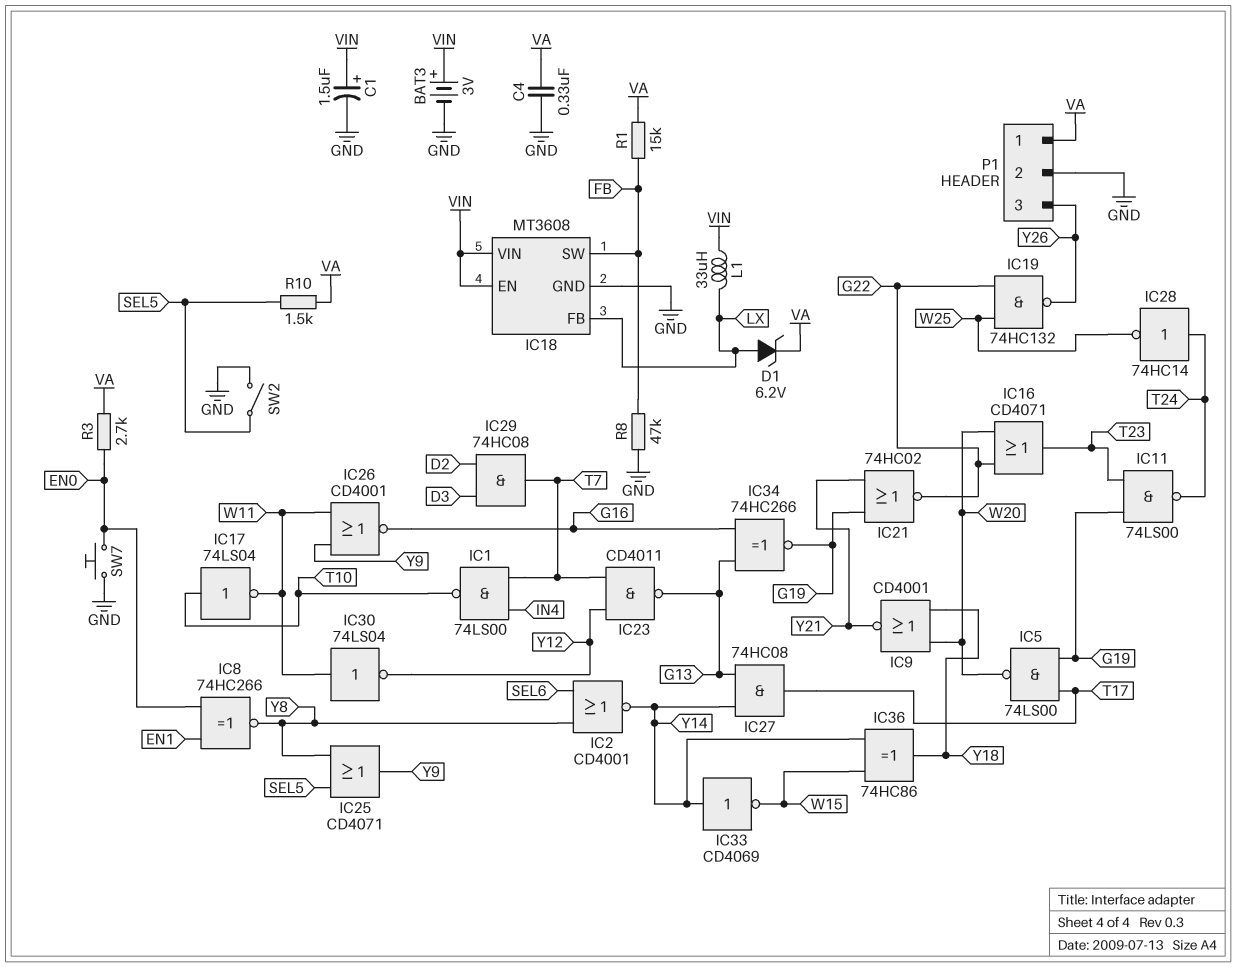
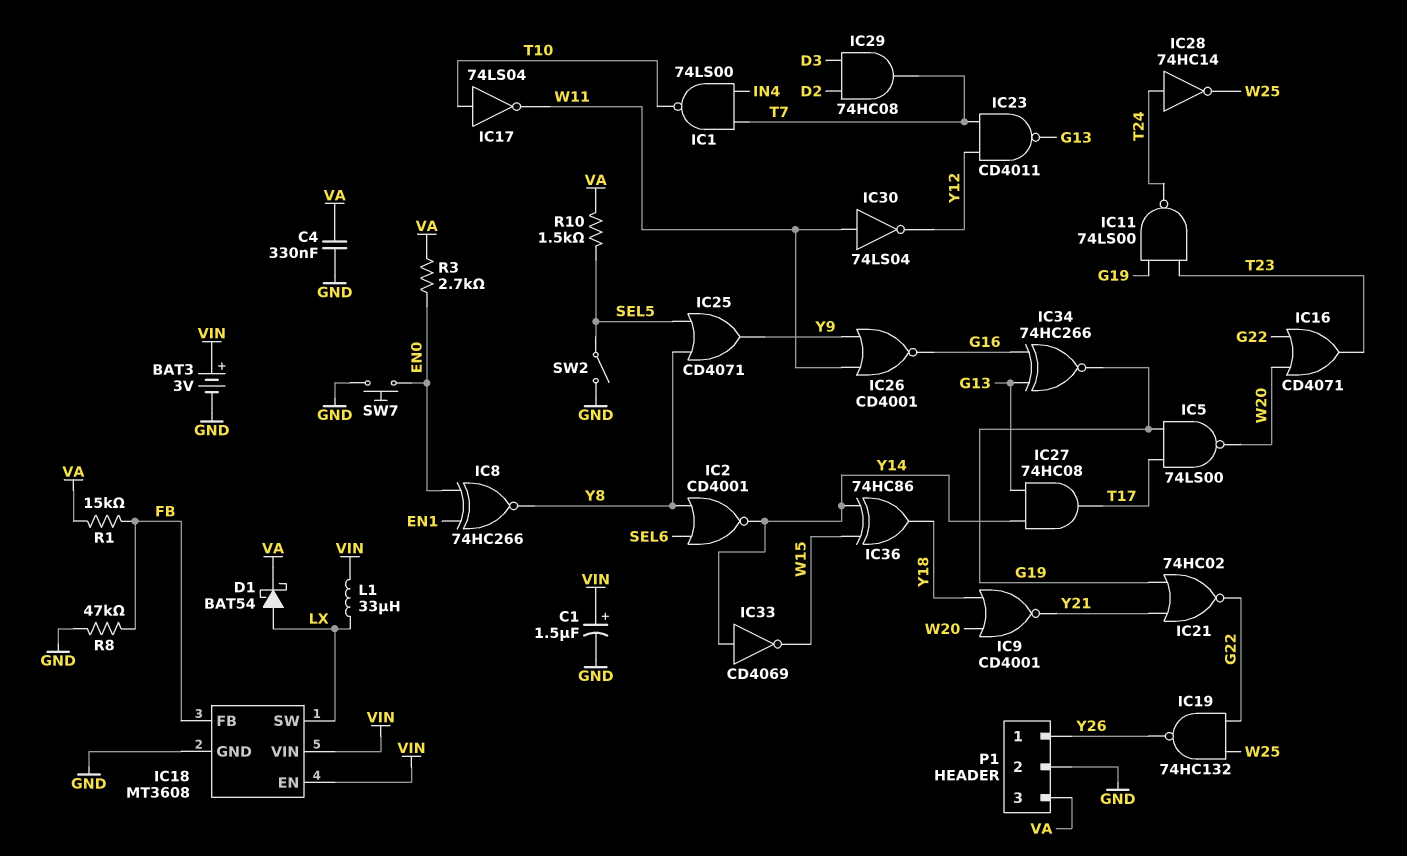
D1: zener 6.2V (A LX, K VA) -> schottky BAT54 (A LX, K VA)
IC18 pin FB: LX -> FB
IC18 pin SW: FB -> LX
P1 pin 1: VA -> Y26
P1 pin 3: Y26 -> VA

